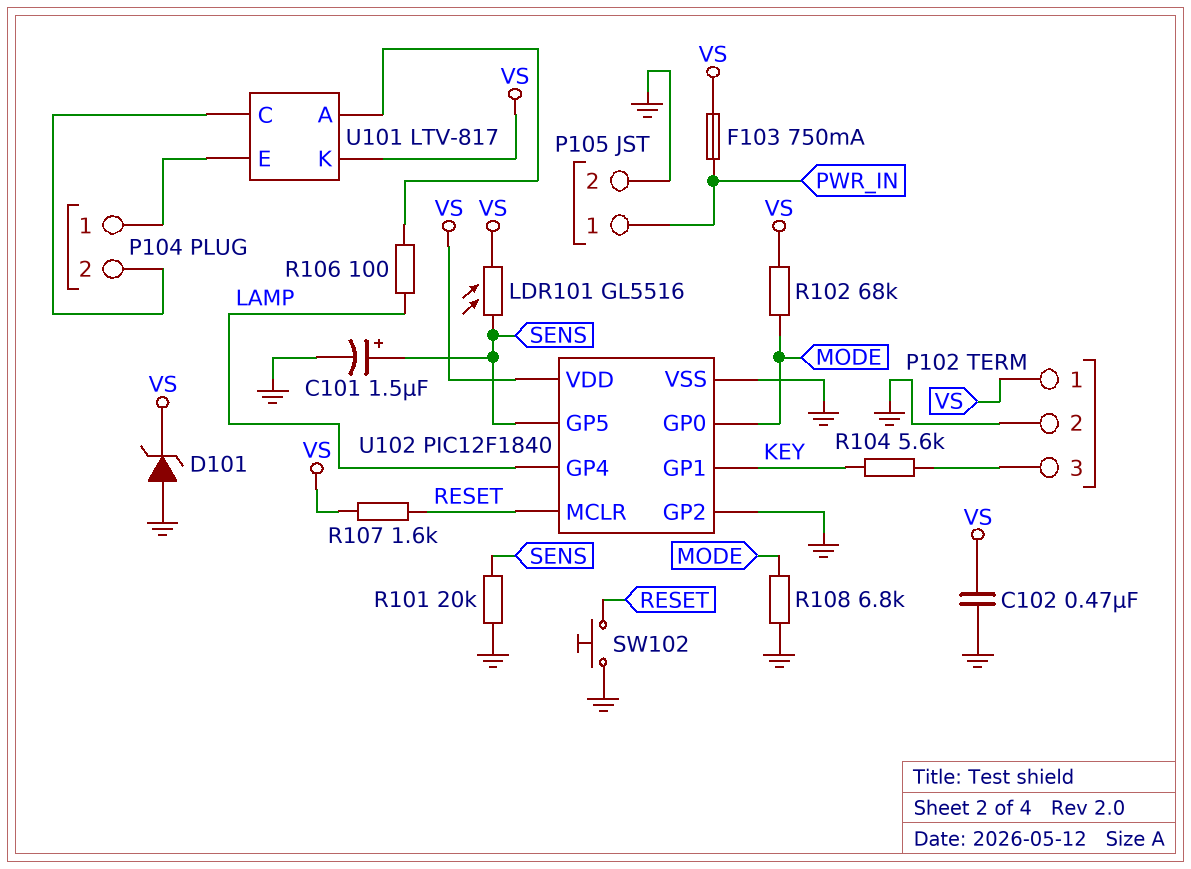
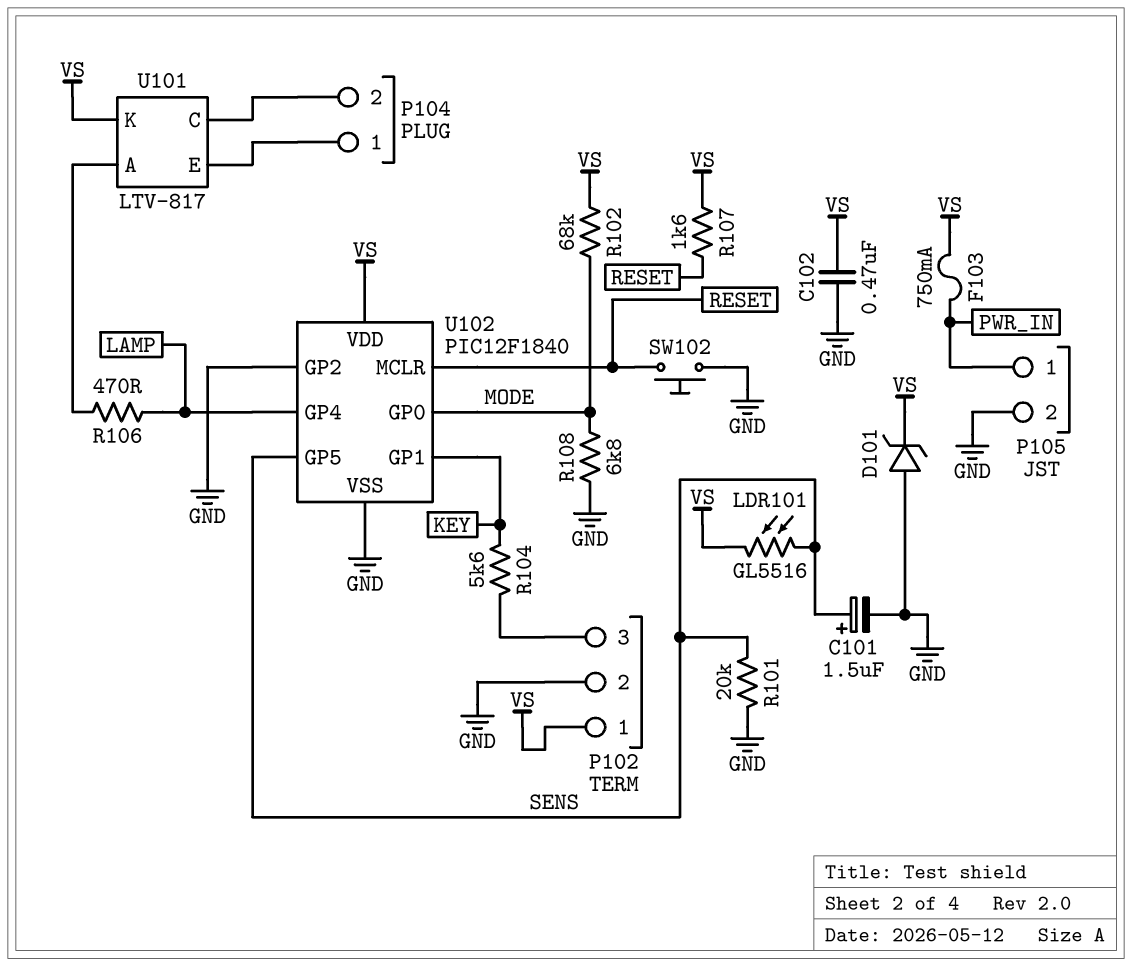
R106: 100 (LAMP, U101/A) -> 470 (LAMP, U101/A)

